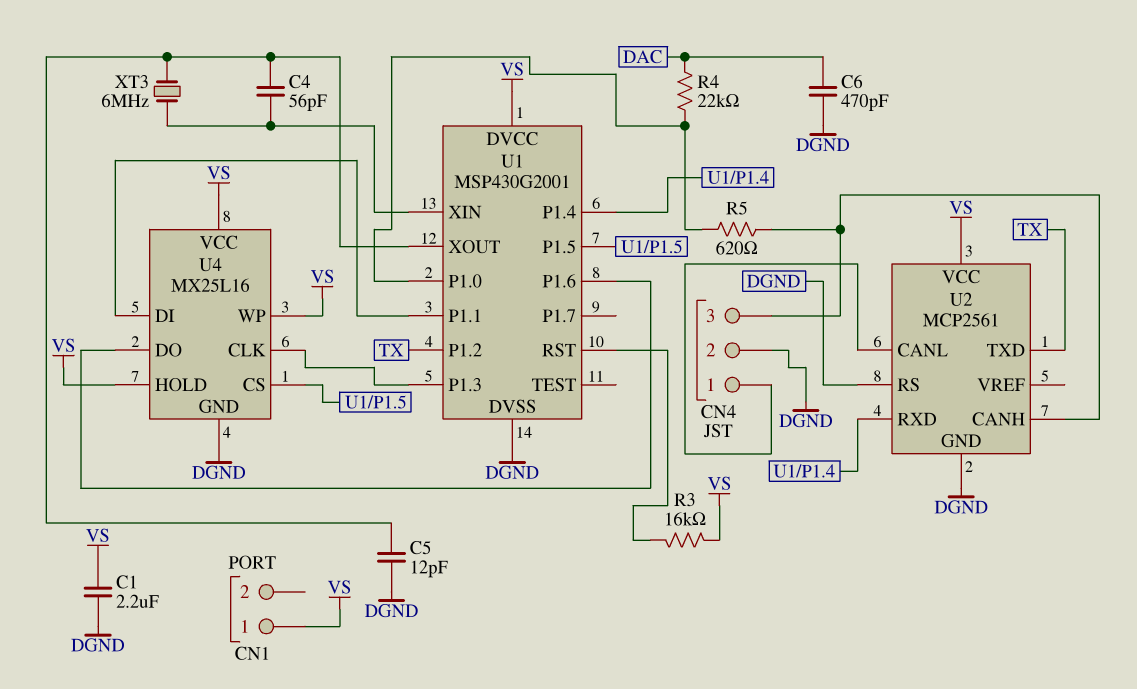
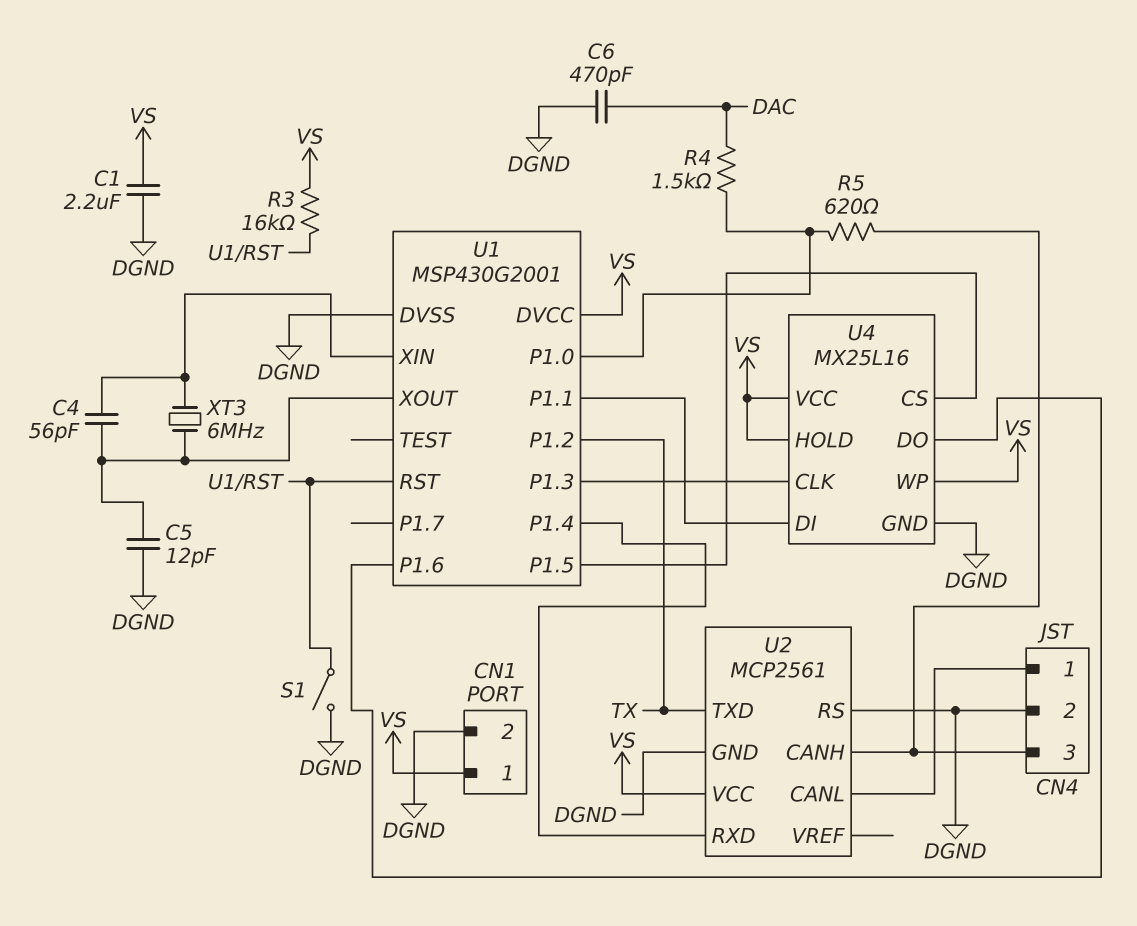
CN1 pin 2: none -> DGND
R4: 22k (DAC, U1/P1.0) -> 1.5k (DAC, U1/P1.0)
S1: none -> switch (DGND, U1/RST)

